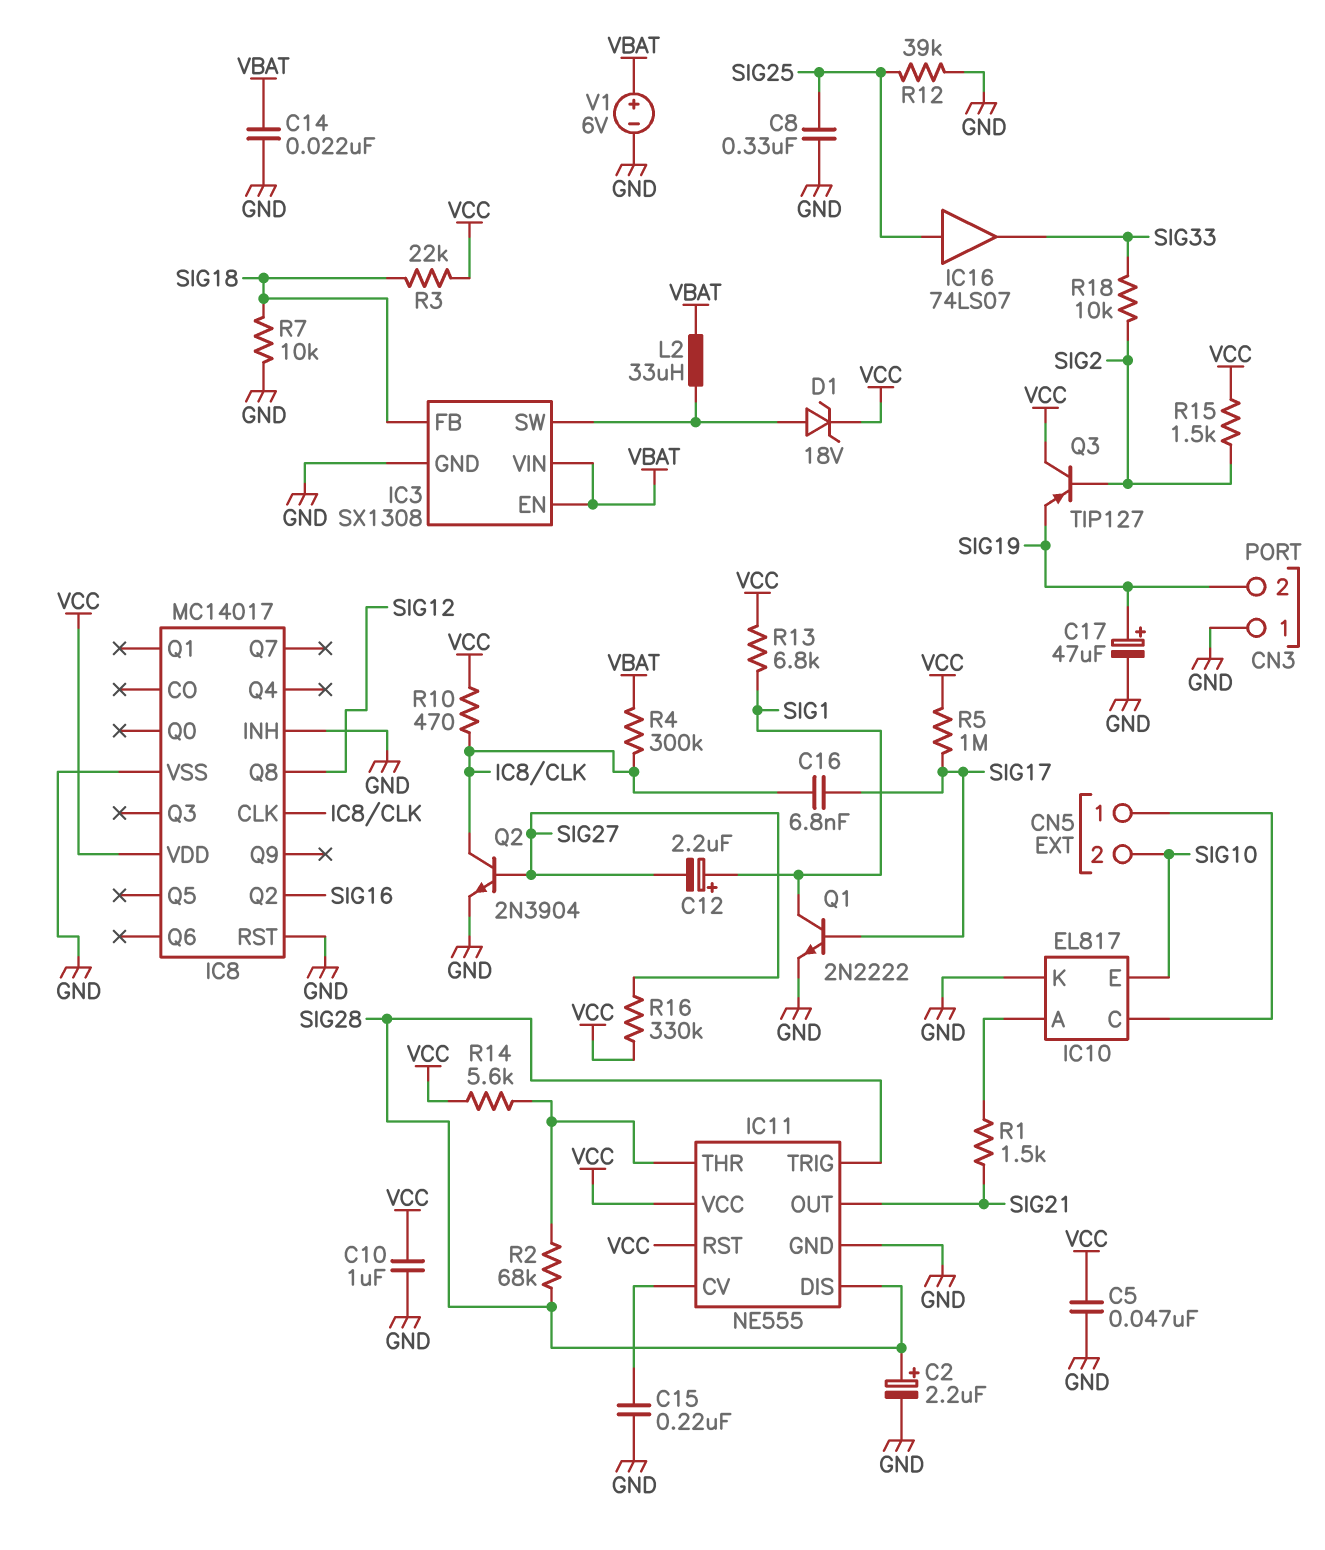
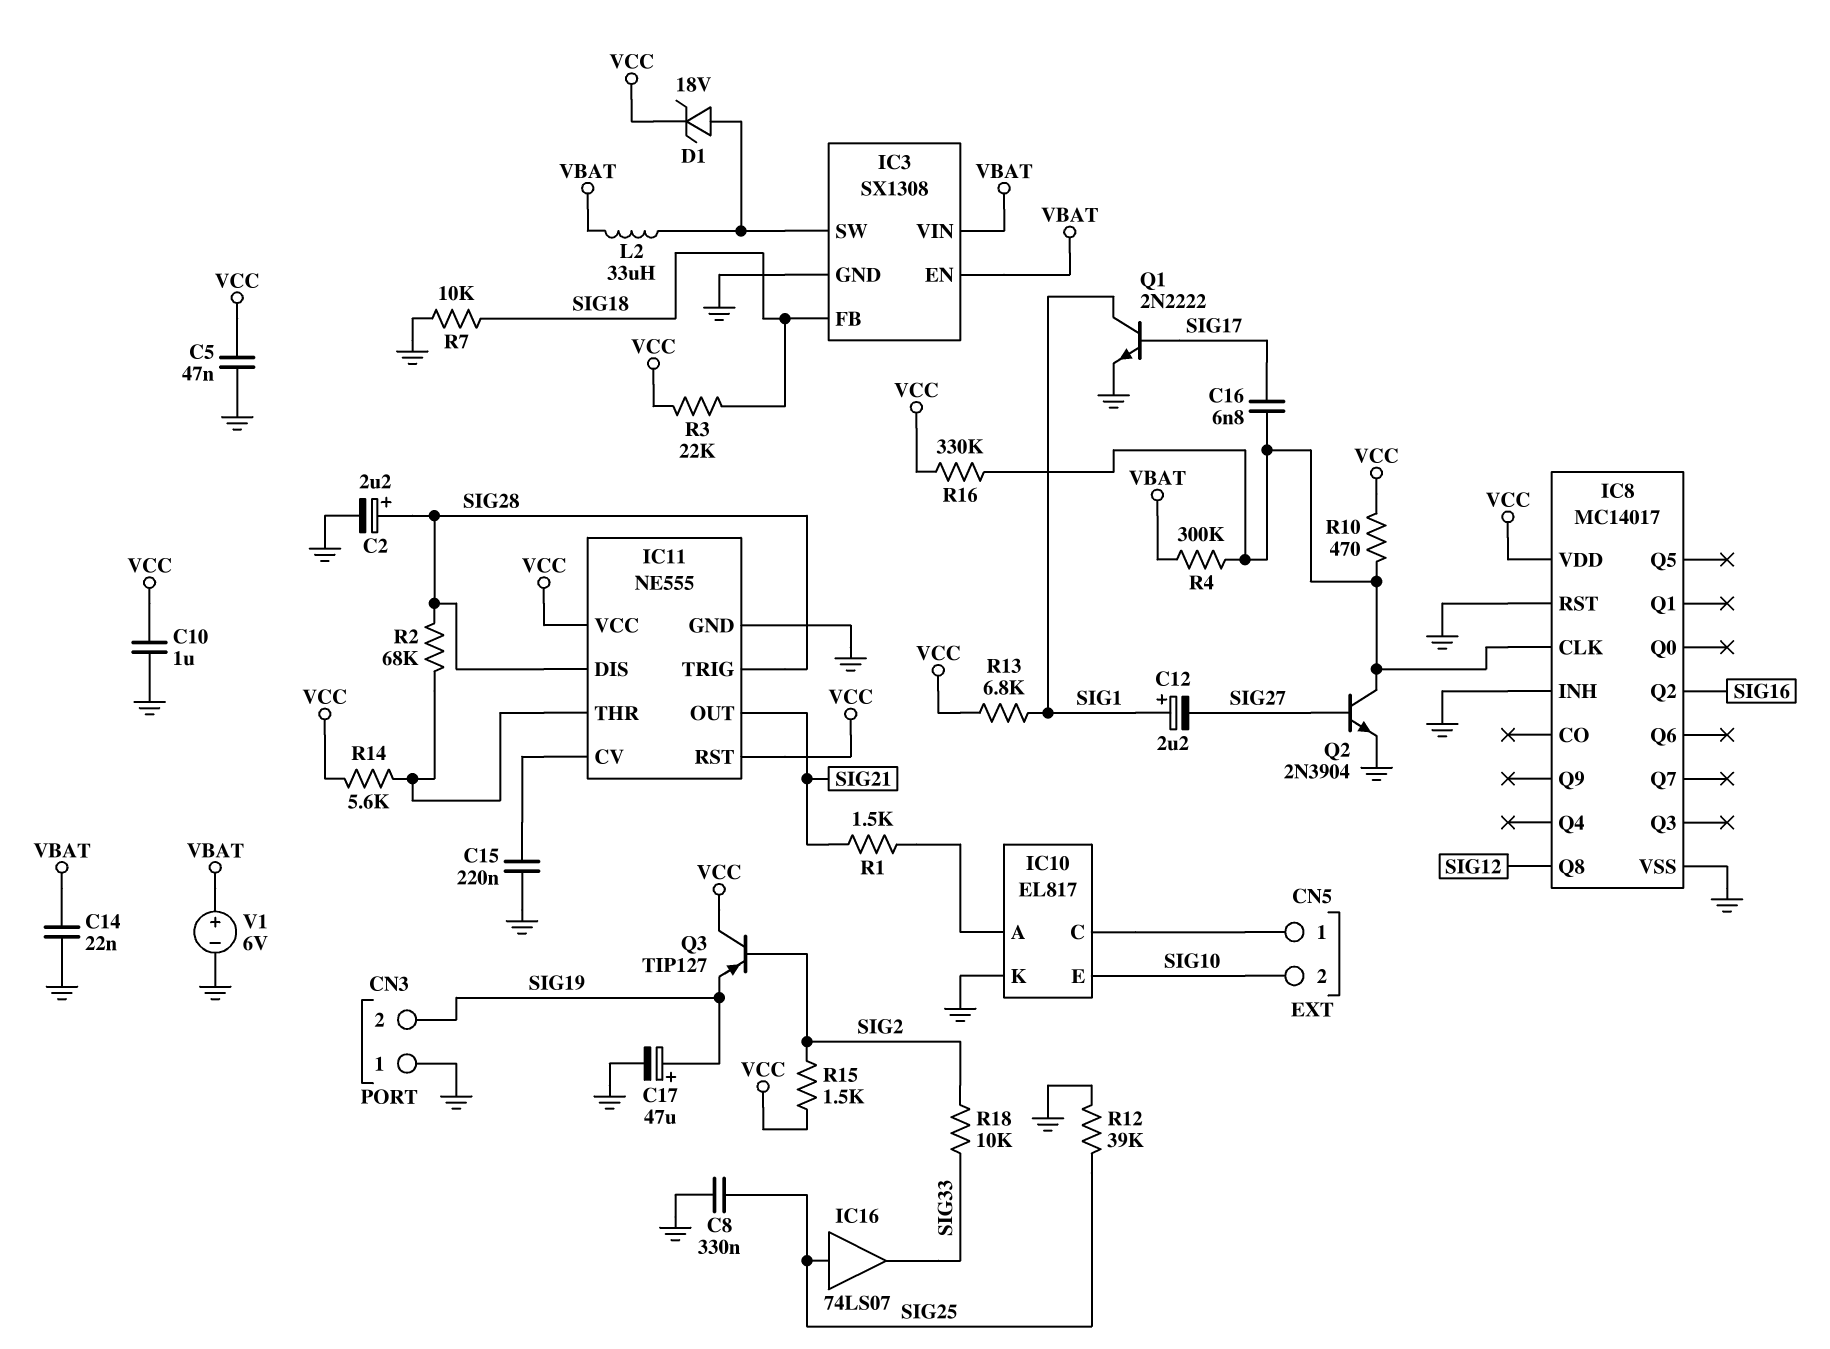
R5: 1M (SIG17, VCC) -> none
R16: 330k (SIG27, VCC) -> 330k (IC8/CLK, VCC)

